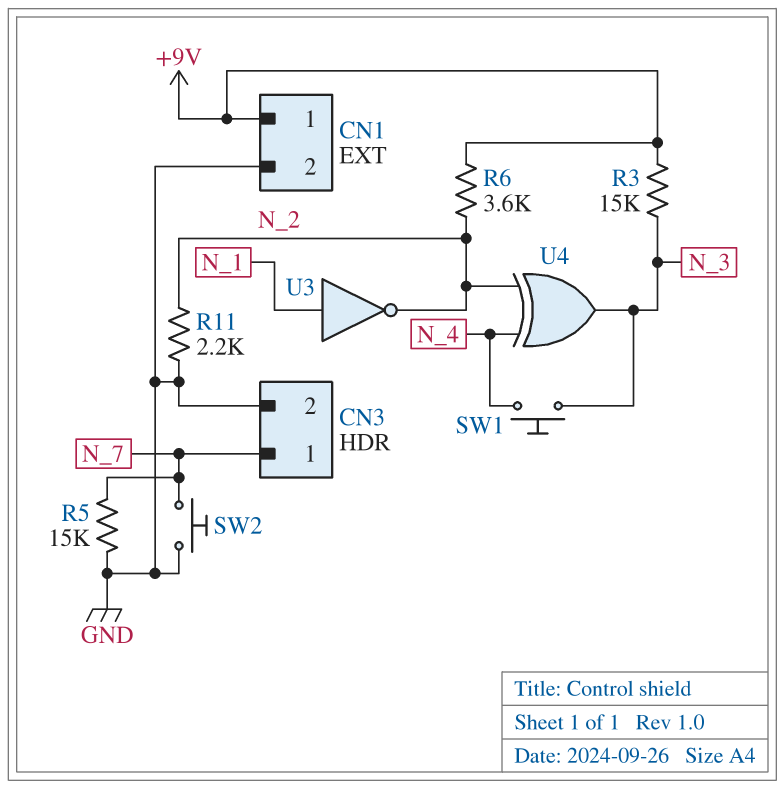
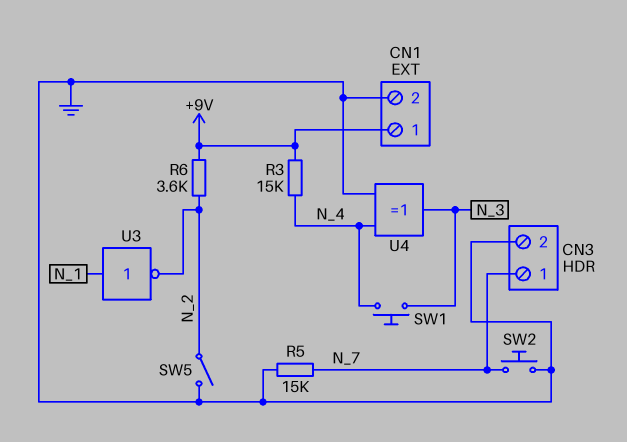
R3: 15k (+9V, N_3) -> 15k (+9V, N_4)
R11: 2.2k (GND, N_2) -> none
SW5: none -> switch (GND, N_2)
U4: XOR (in N_2, in N_4, out N_3) -> XOR (in GND, in N_4, out N_3)

